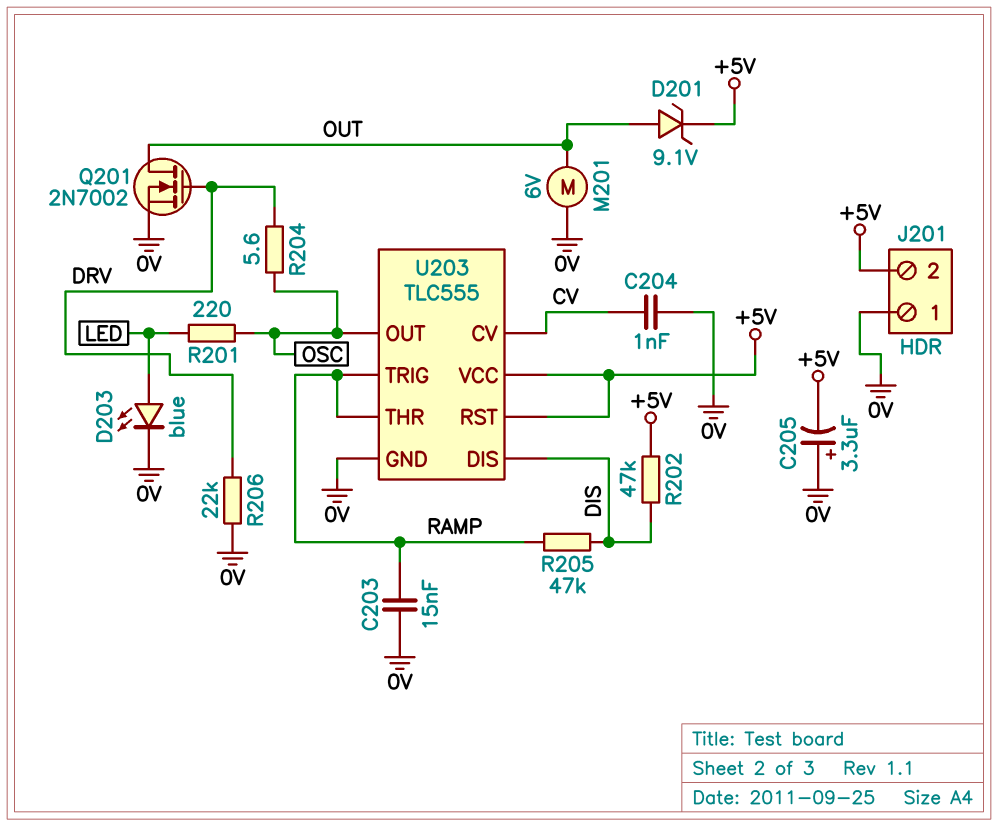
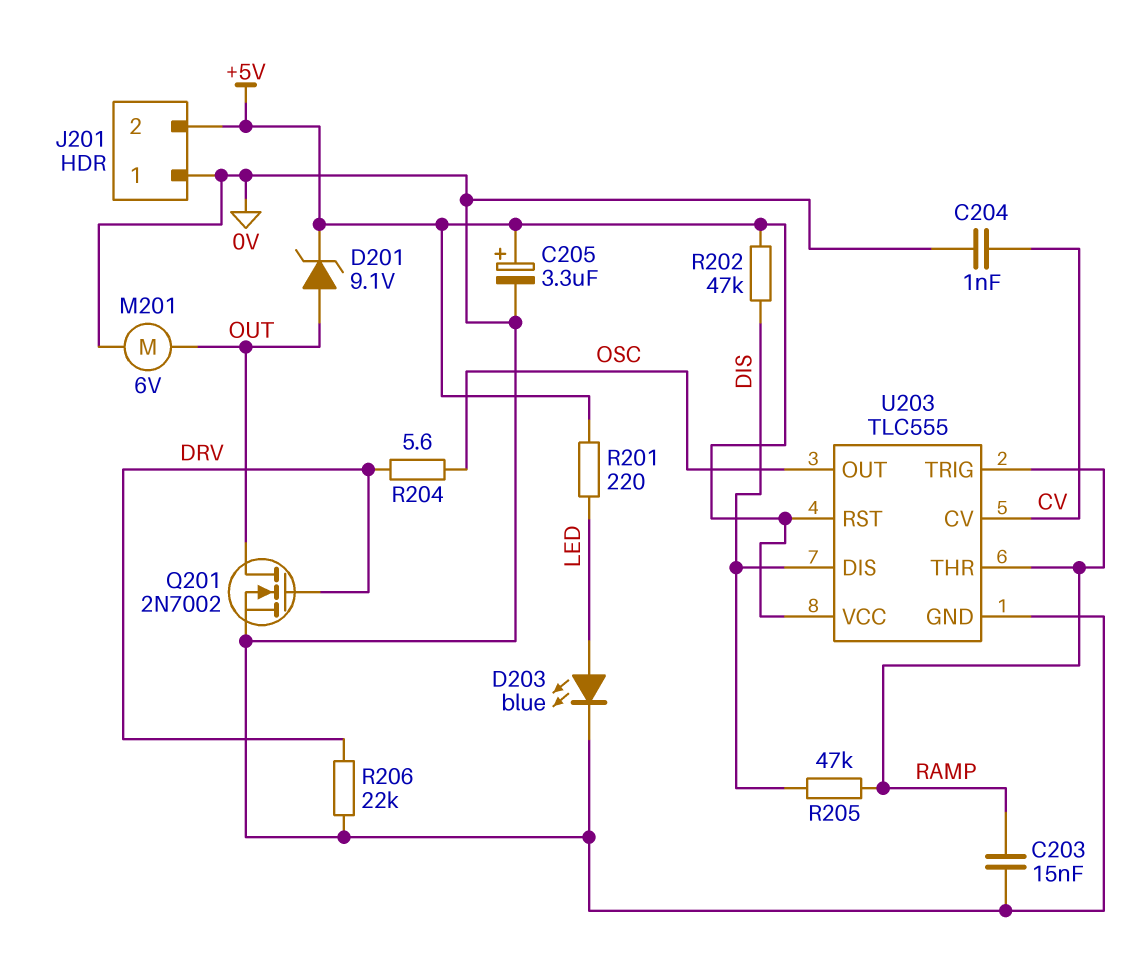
C205: 3.3uF (plus 0V, minus +5V) -> 3.3uF (plus +5V, minus 0V)
R201: 220 (LED, OSC) -> 220 (+5V, LED)

